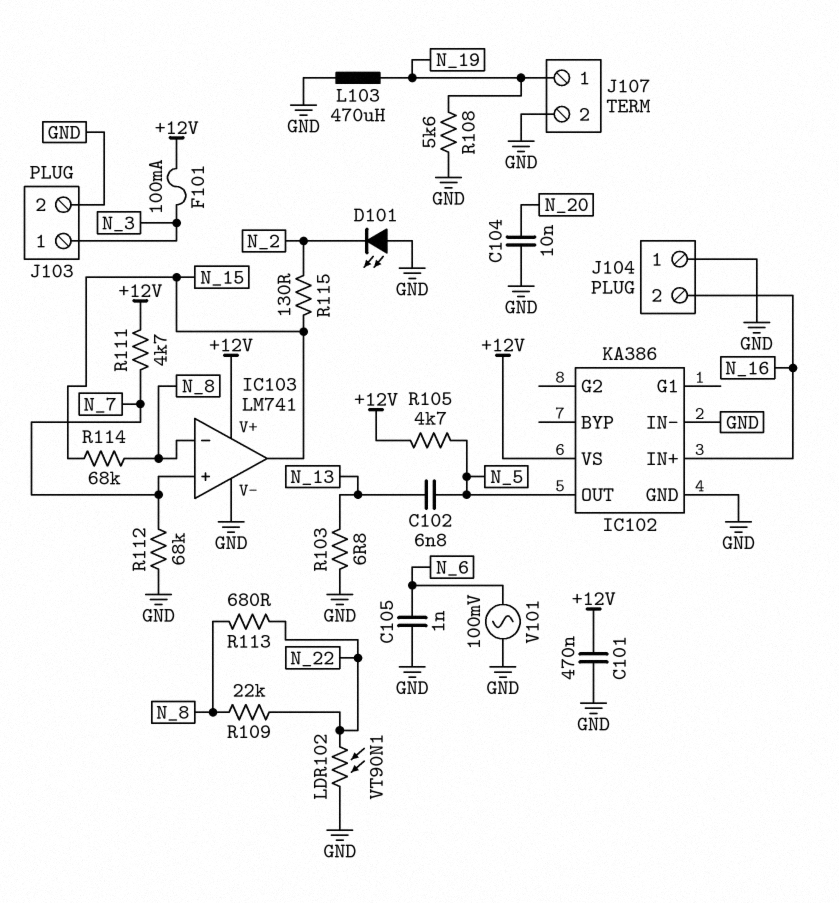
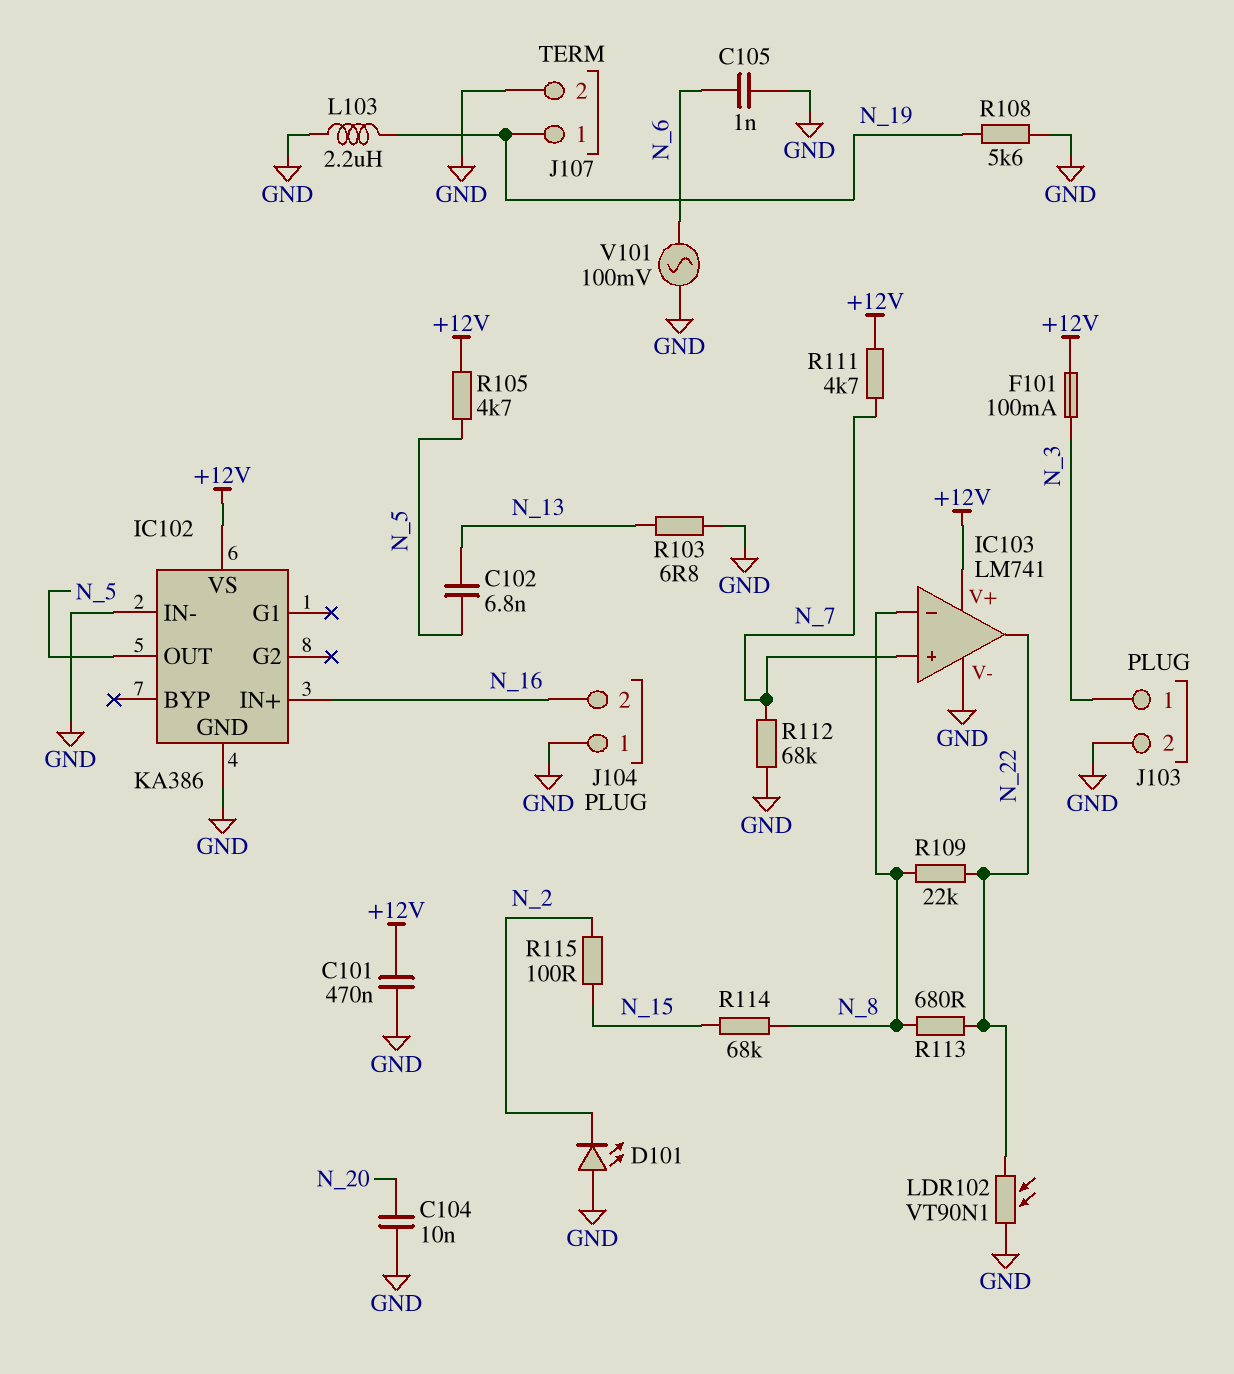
IC103 pin out: N_15 -> N_22
L103: 470uH (GND, N_19) -> 2.2uH (GND, N_19)
R115: 130 (N_2, N_15) -> 100 (N_2, N_15)

